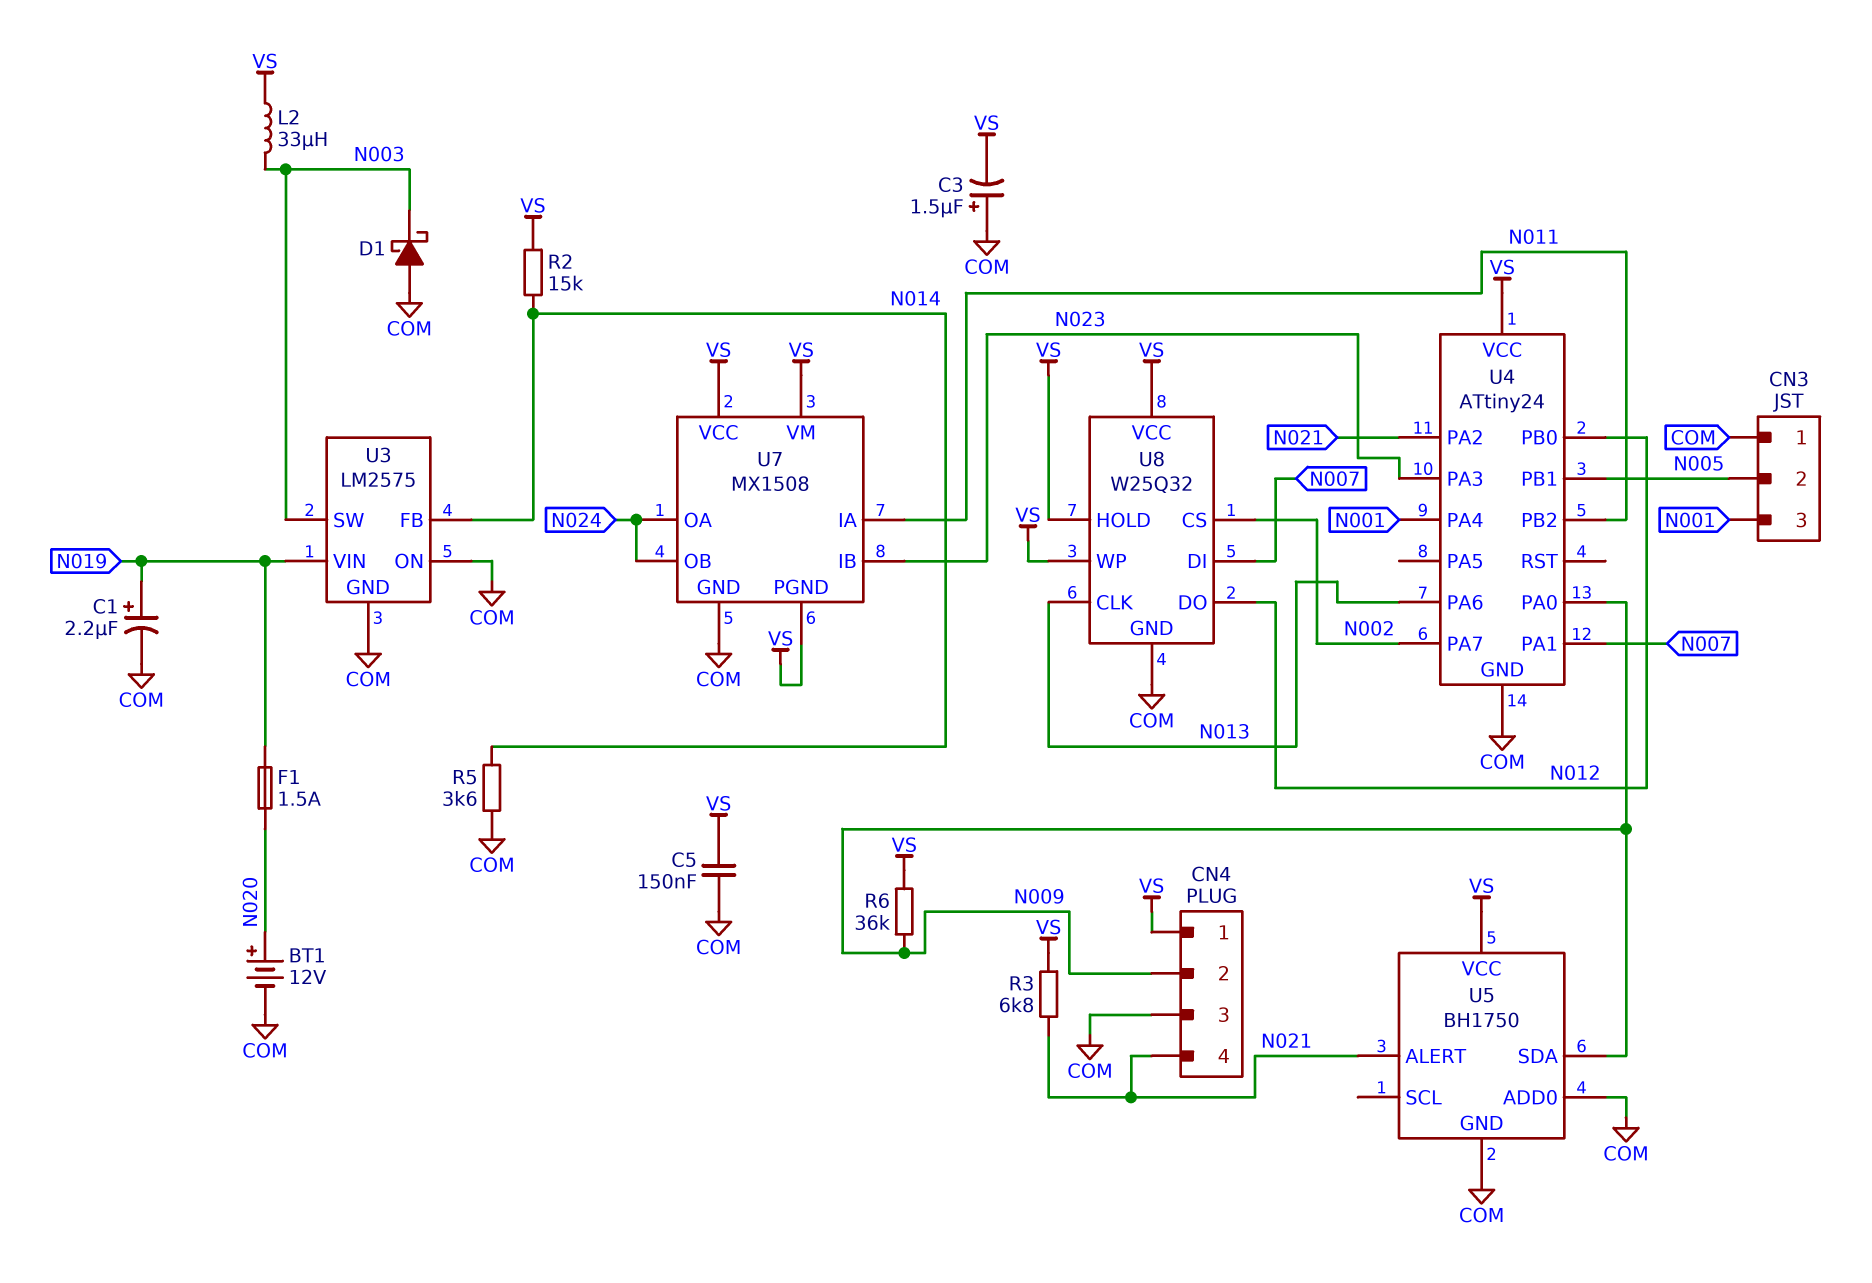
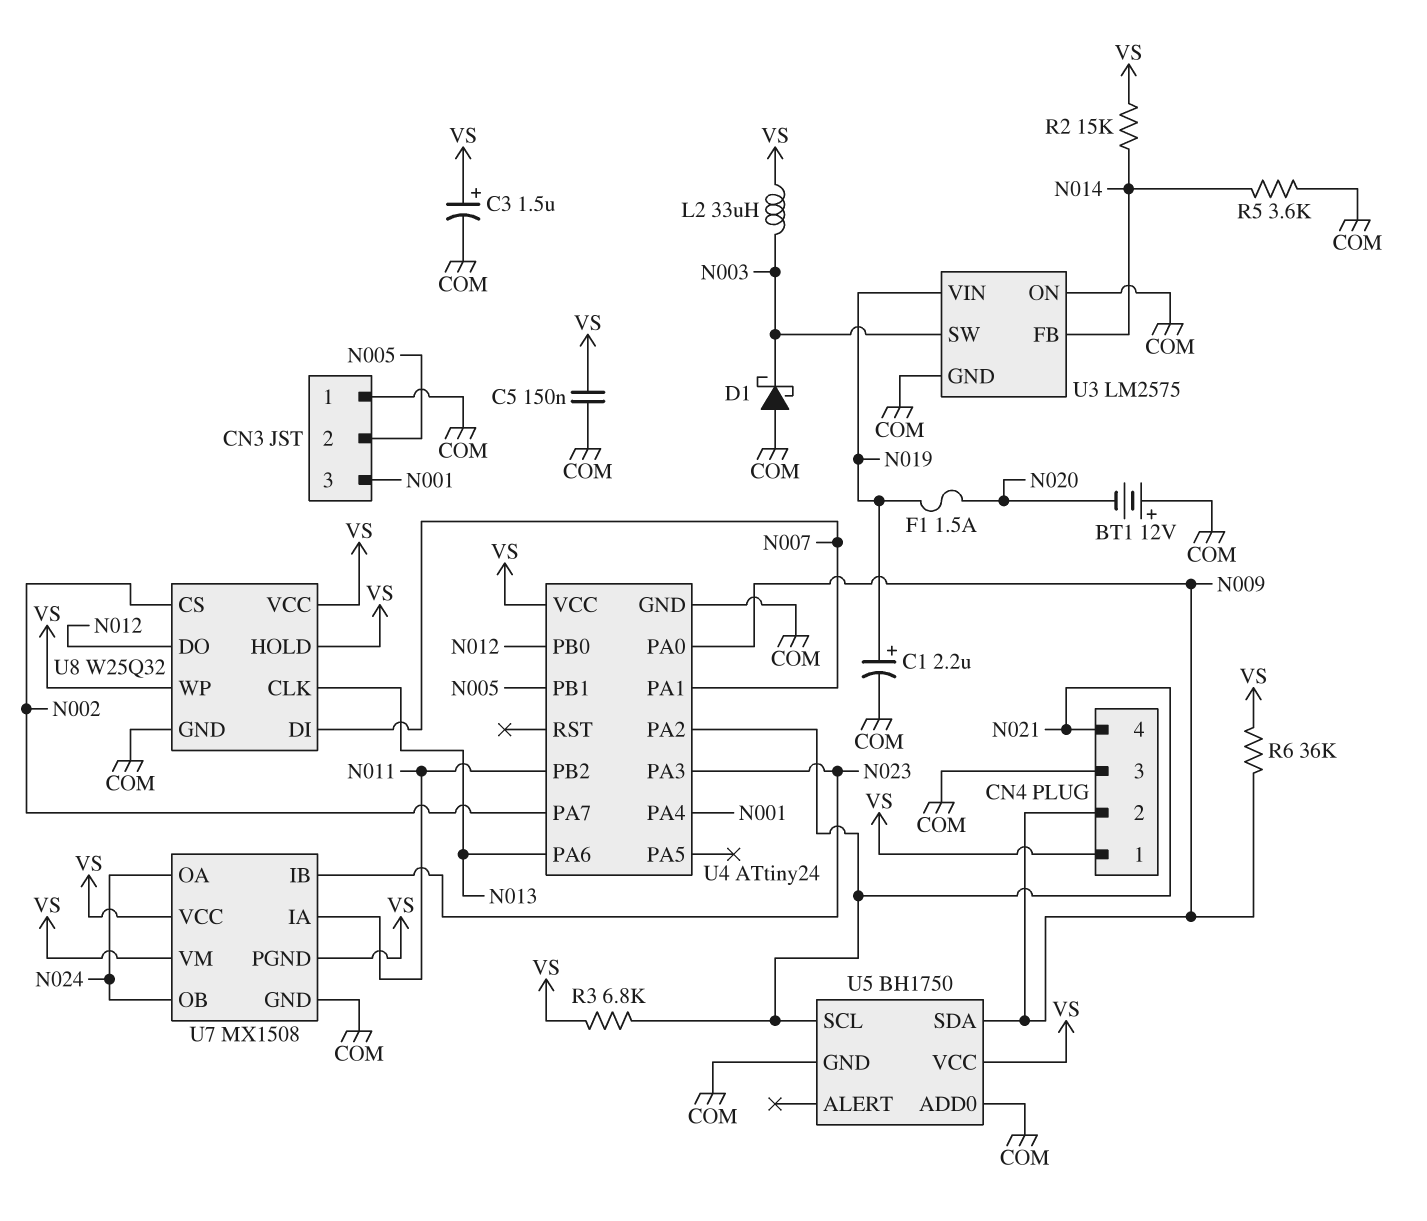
BT1: 12V (plus N020, minus COM) -> 12V (plus COM, minus N020)
C3: 1.5uF (plus COM, minus VS) -> 1.5uF (plus VS, minus COM)
U5 pin ALERT: N021 -> none
U5 pin SCL: none -> N021

